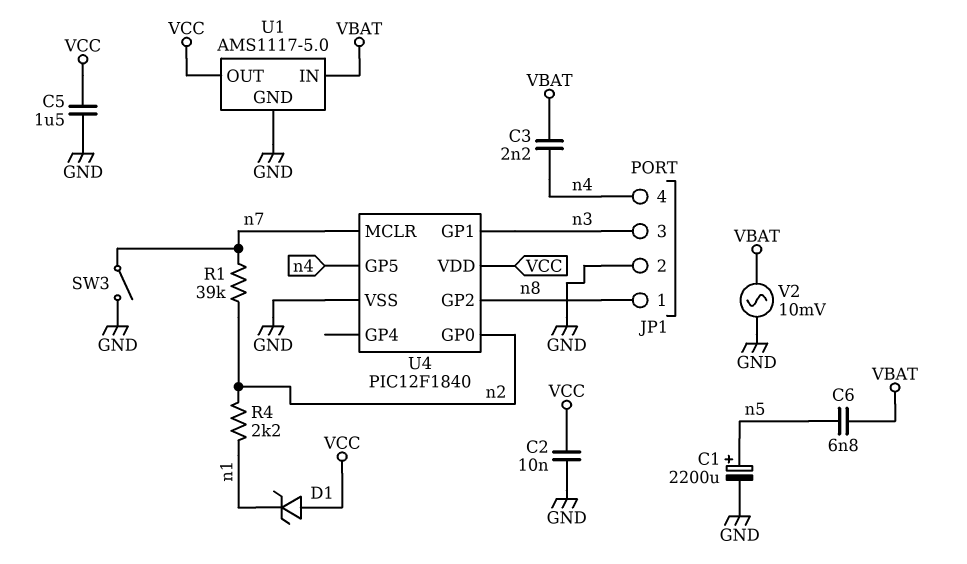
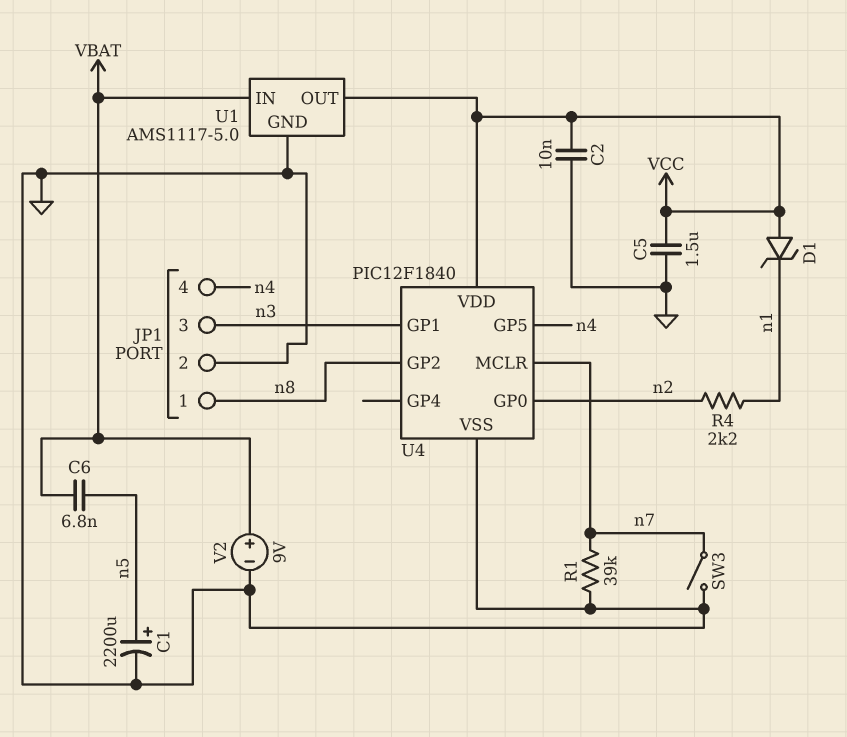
C3: 2.2nF (VBAT, n4) -> none
R1: 39k (n2, n7) -> 39k (GND, n7)
V2: AC 10mV (GND, VBAT) -> 9V (plus VBAT, minus GND)

